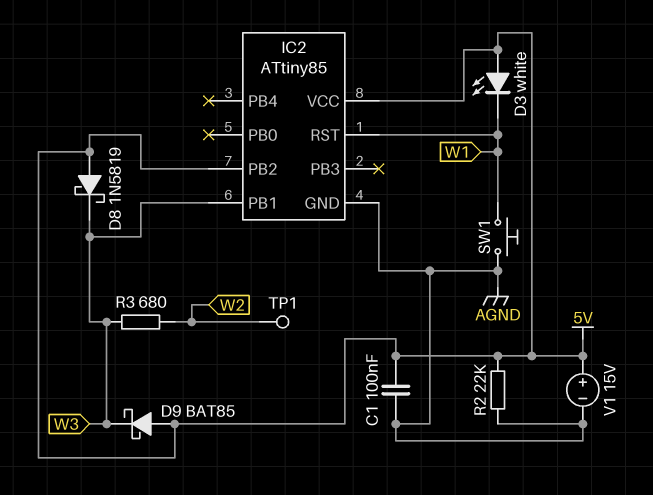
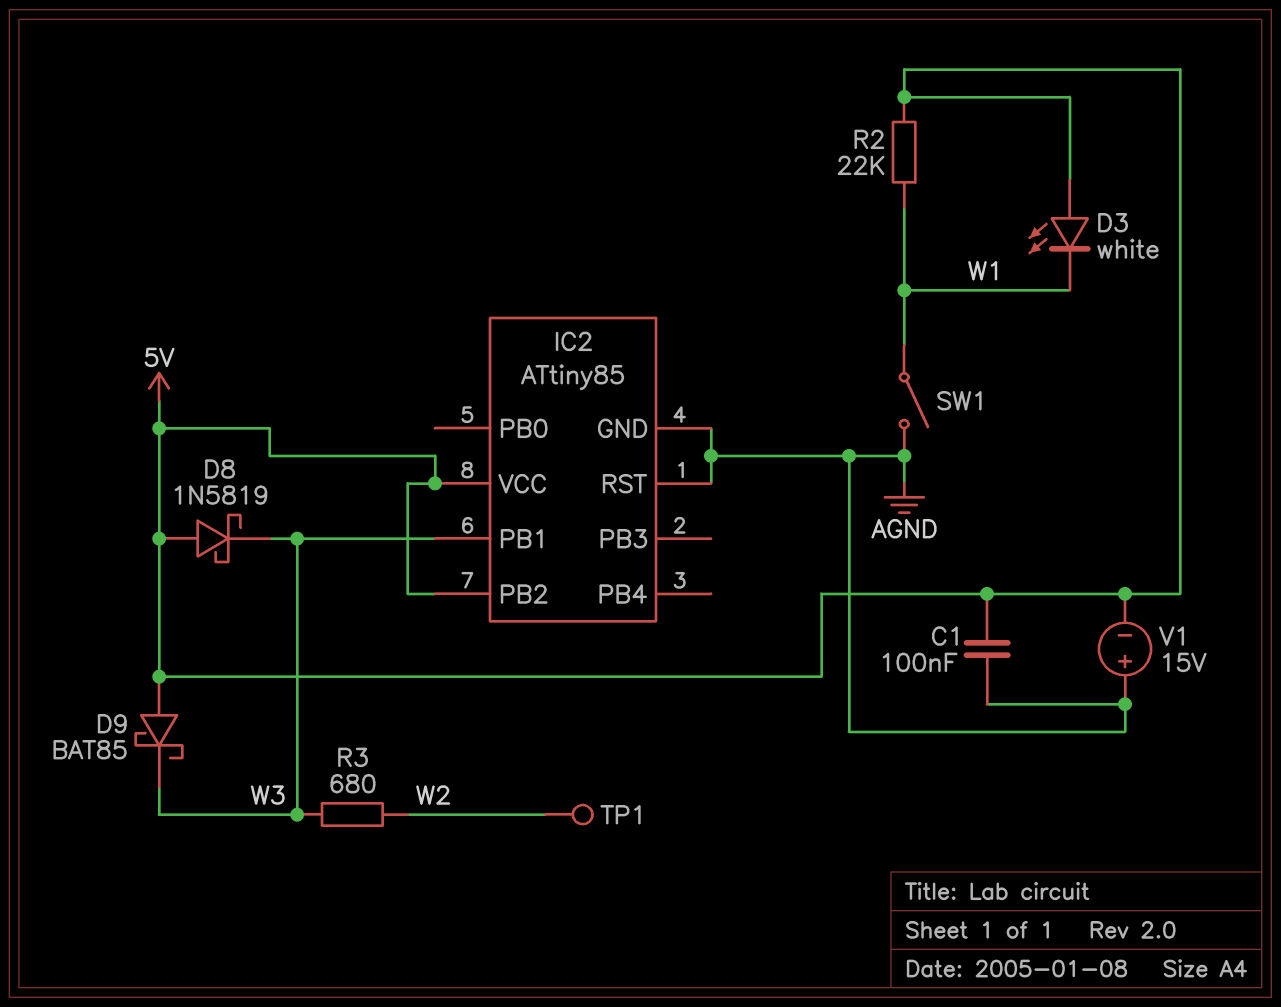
IC2 pin RST: W1 -> AGND
R2: 22k (5V, AGND) -> 22k (5V, W1)
SW1: button (AGND, W1) -> switch (AGND, W1)
V1: 15V (plus 5V, minus AGND) -> 15V (plus AGND, minus 5V)

